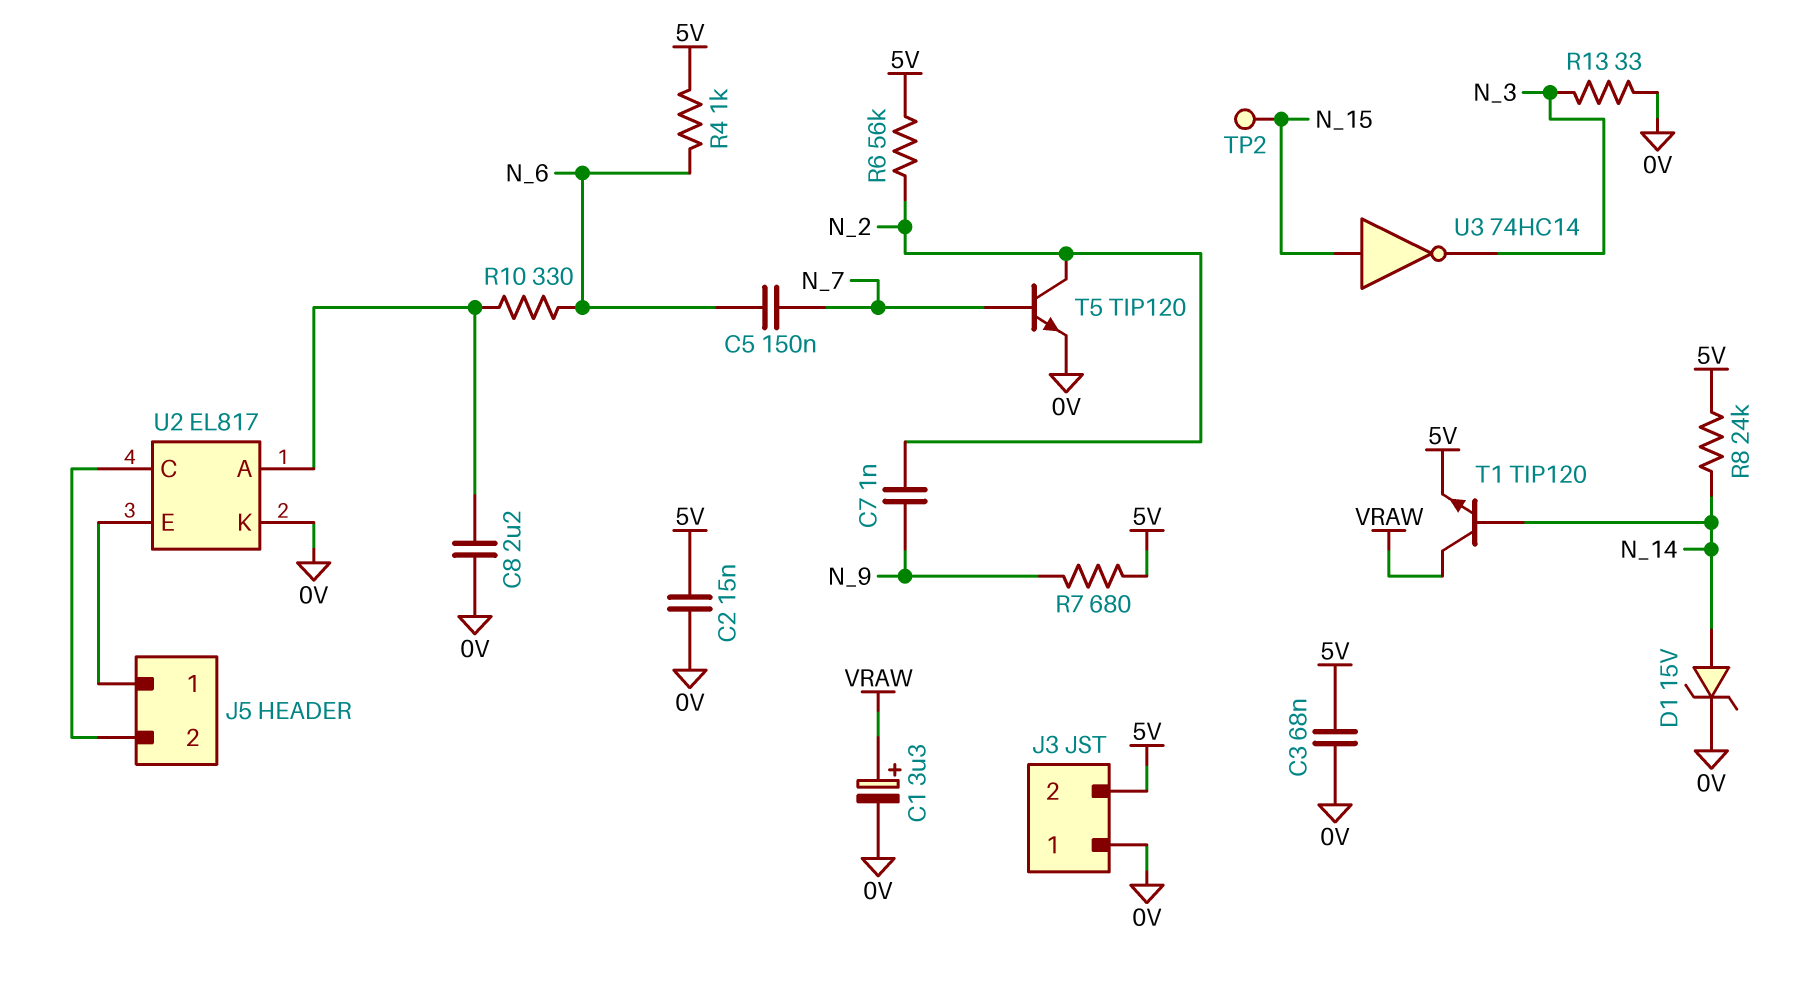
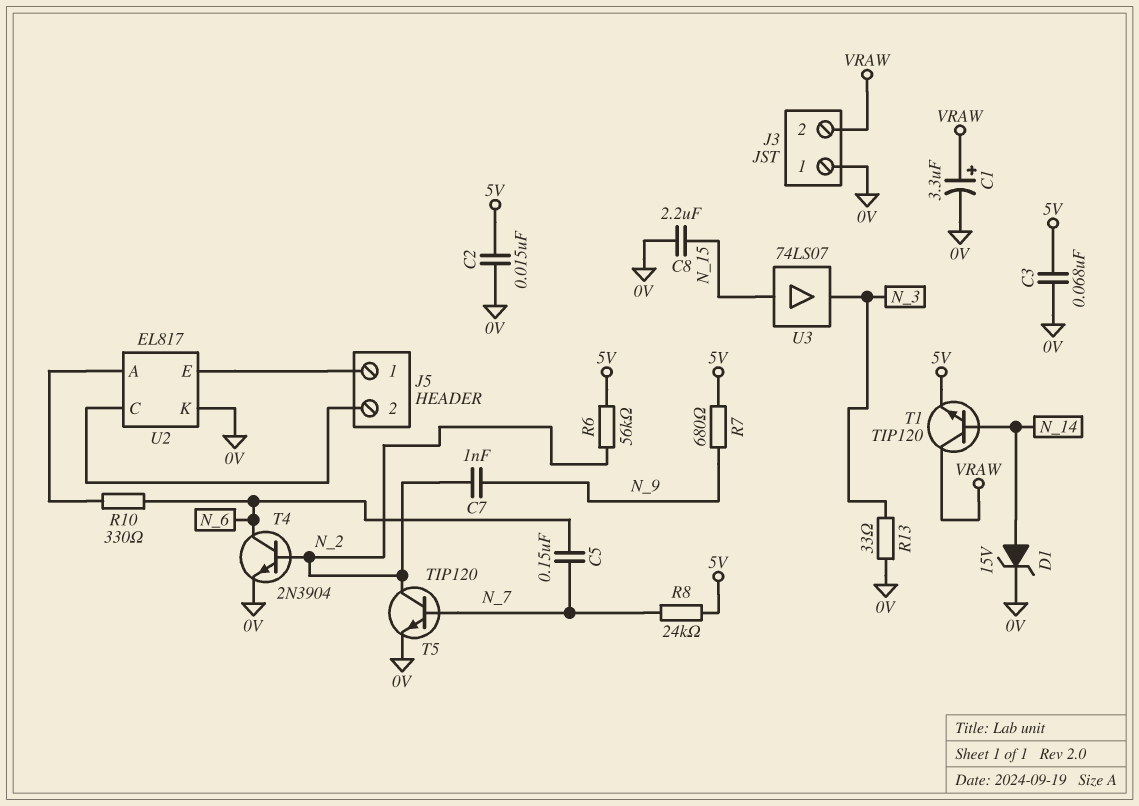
C8: 2.2uF (0V, U2/A) -> 2.2uF (0V, N_15)
J3 pin 2: 5V -> VRAW
R4: 1k (5V, N_6) -> none
R8: 24k (5V, N_14) -> 24k (5V, N_7)
T4: none -> NPN 2N3904 (B N_2, C N_6, E 0V)
TP2: test point (N_15) -> none
U3: NOT 74HC14 (in N_15, out N_3) -> buffer 74LS07 (in N_15, out N_3)

